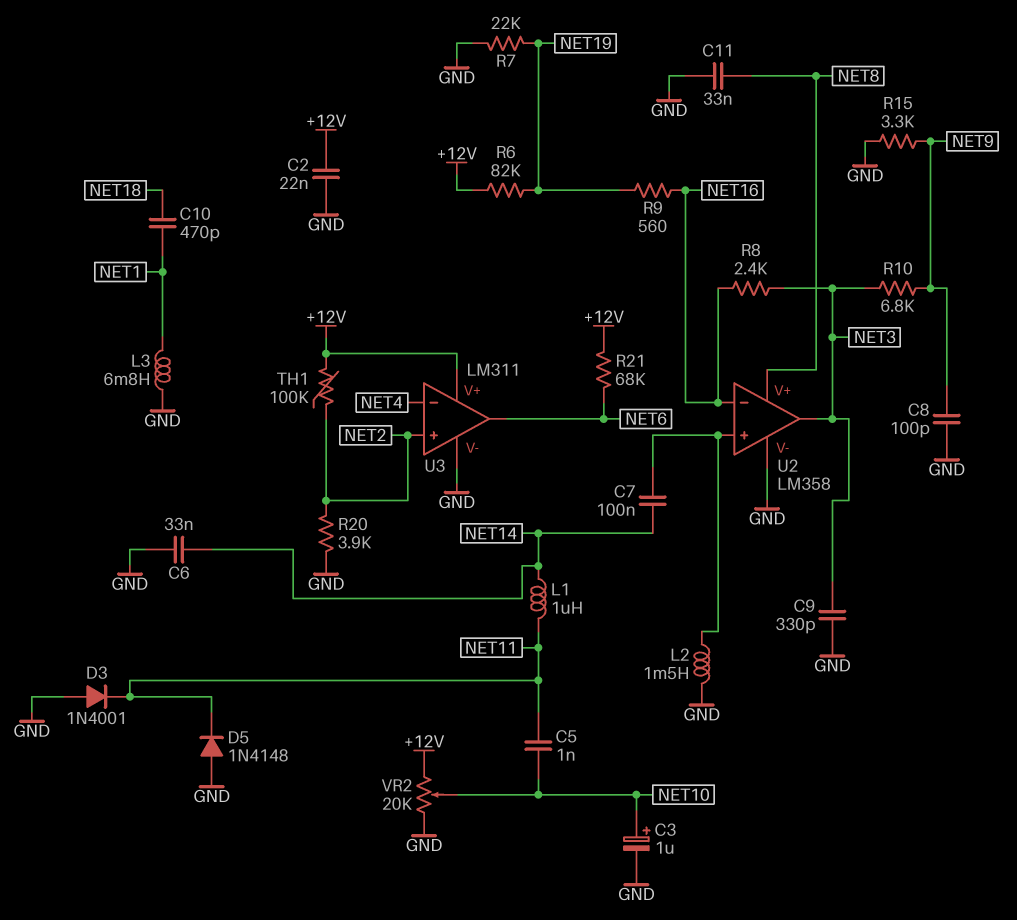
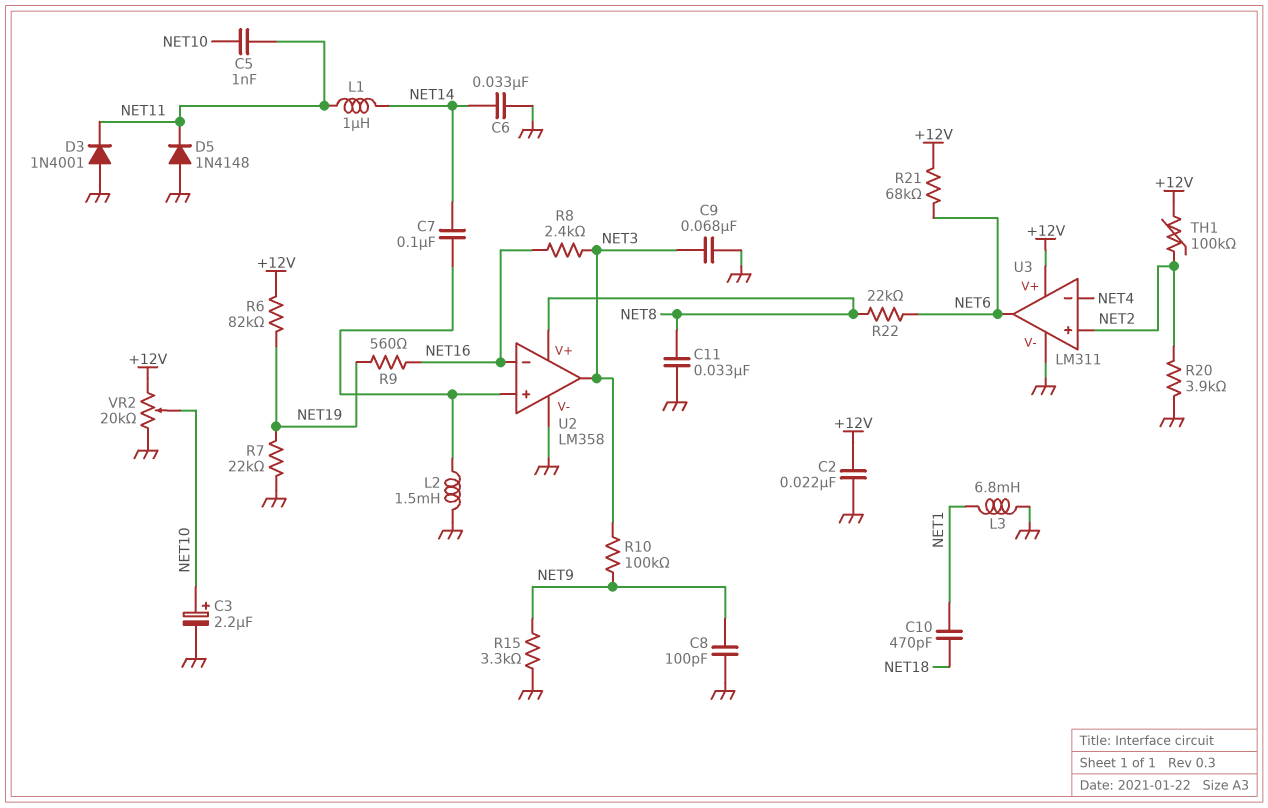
C3: 1uF (plus NET10, minus GND) -> 2.2uF (plus NET10, minus GND)
C9: 330pF (GND, NET3) -> 68nF (GND, NET3)
R10: 6.8k (NET3, NET9) -> 100k (NET3, NET9)
R22: none -> 22k (NET6, NET8)

